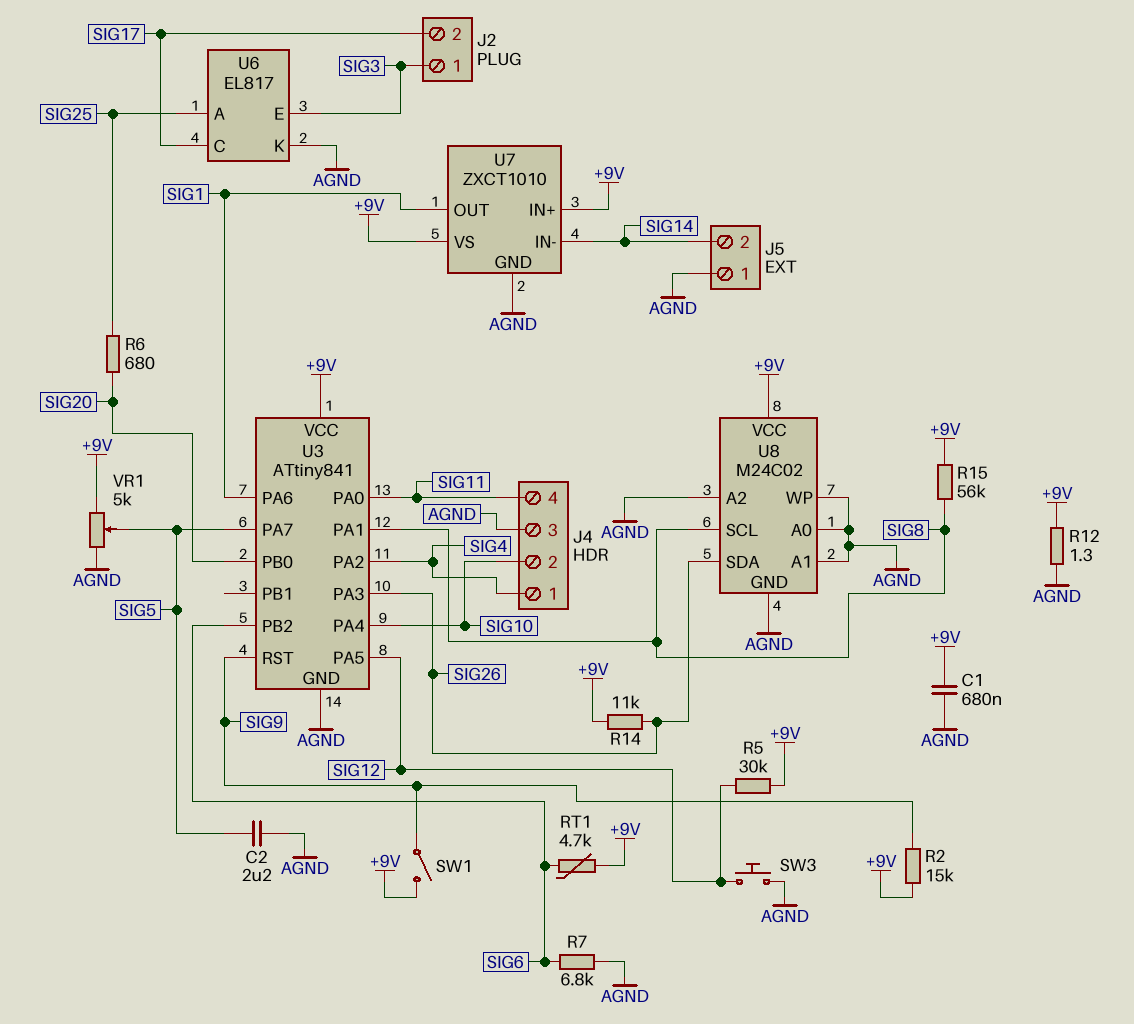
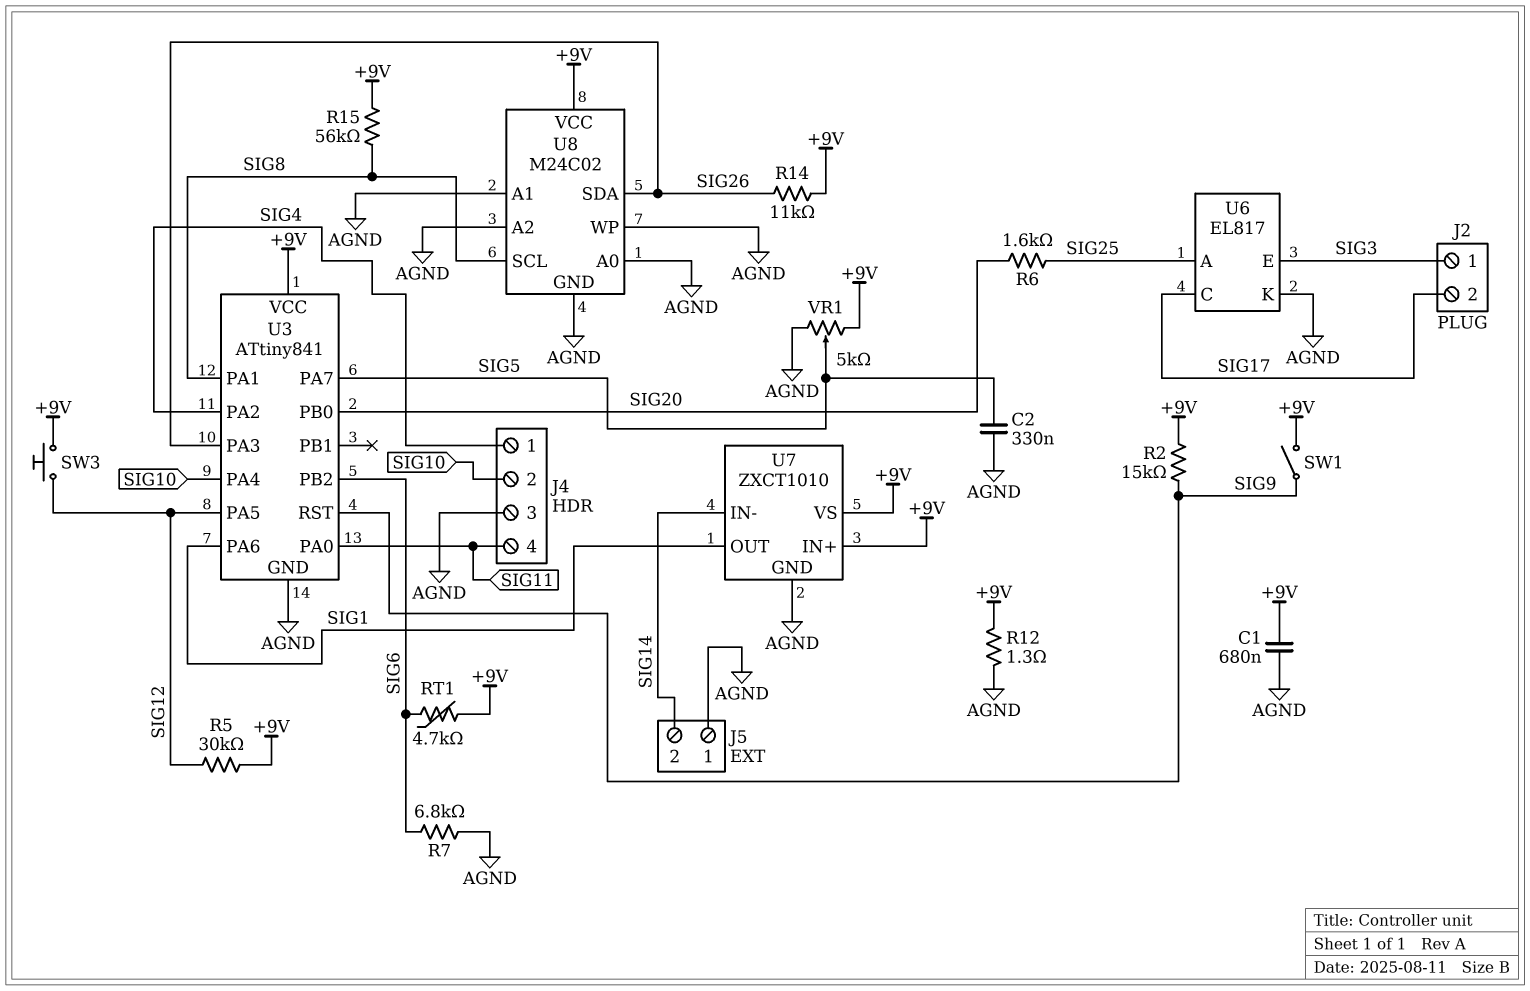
C2: 2.2uF (AGND, SIG5) -> 330nF (AGND, SIG5)
R6: 680 (SIG20, SIG25) -> 1.6k (SIG20, SIG25)
SW3: button (AGND, SIG12) -> button (+9V, SIG12)

